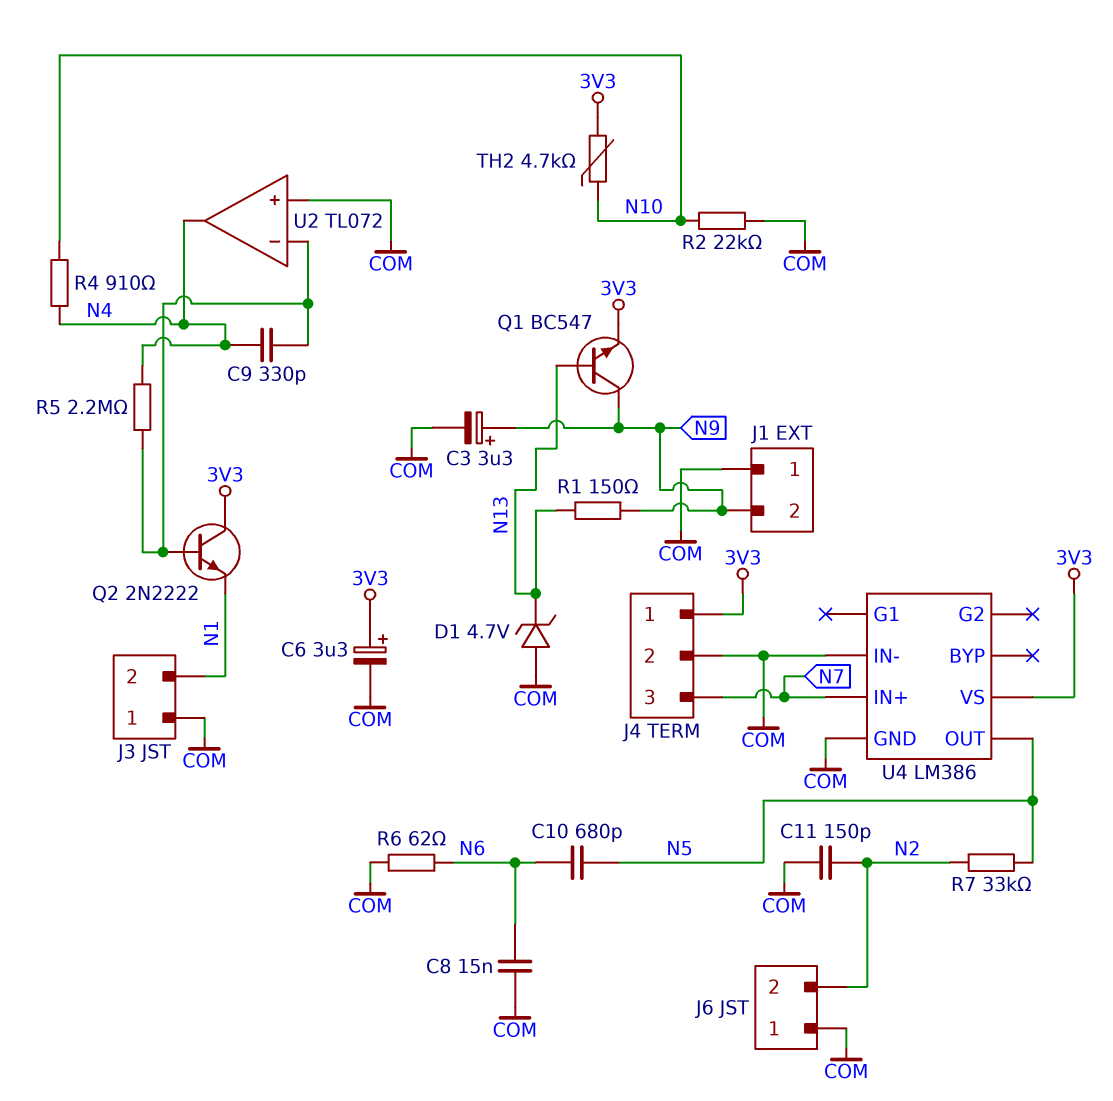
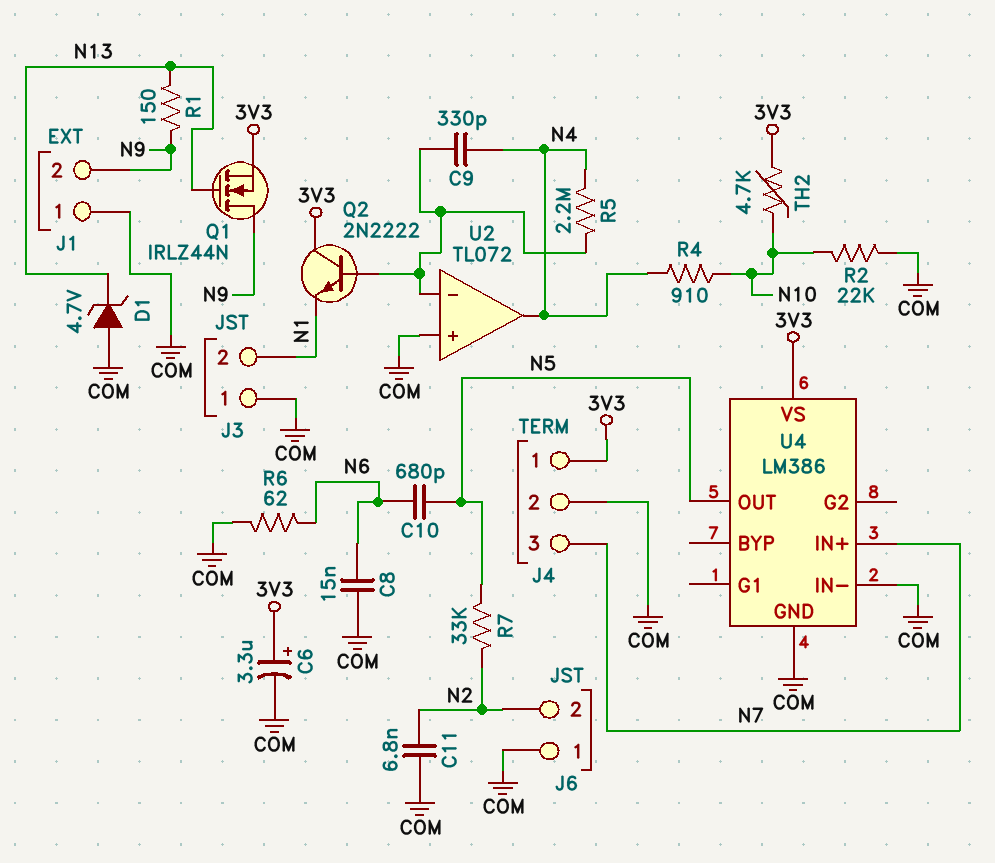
C3: 3.3uF (plus N9, minus COM) -> none
C11: 150pF (COM, N2) -> 6.8nF (COM, N2)
Q1: NPN BC547 (B N13, C N9, E 3V3) -> NMOS IRLZ44N (G N13, D N9, S 3V3)

